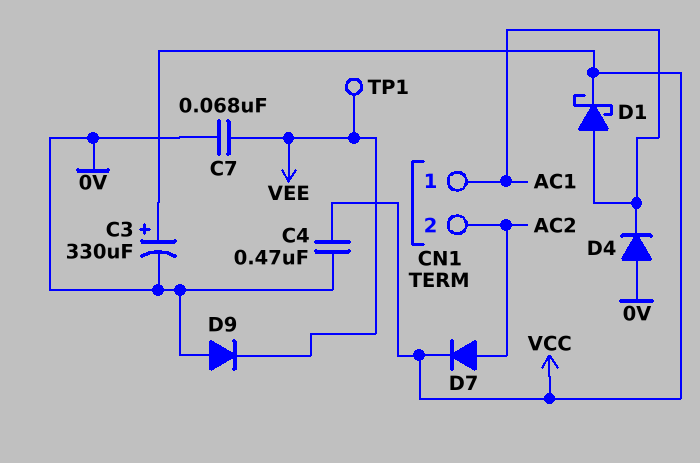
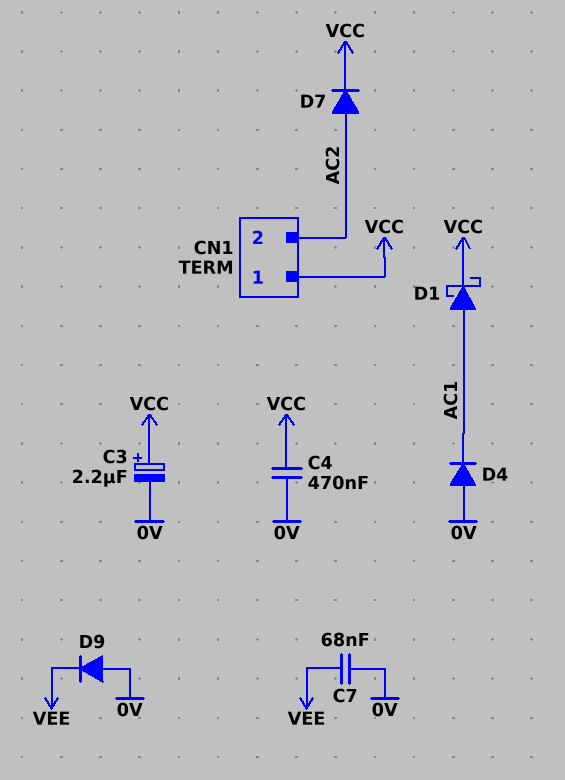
C3: 330uF (plus VCC, minus 0V) -> 2.2uF (plus VCC, minus 0V)
CN1 pin 1: AC1 -> VCC
TP1: test point (VEE) -> none

